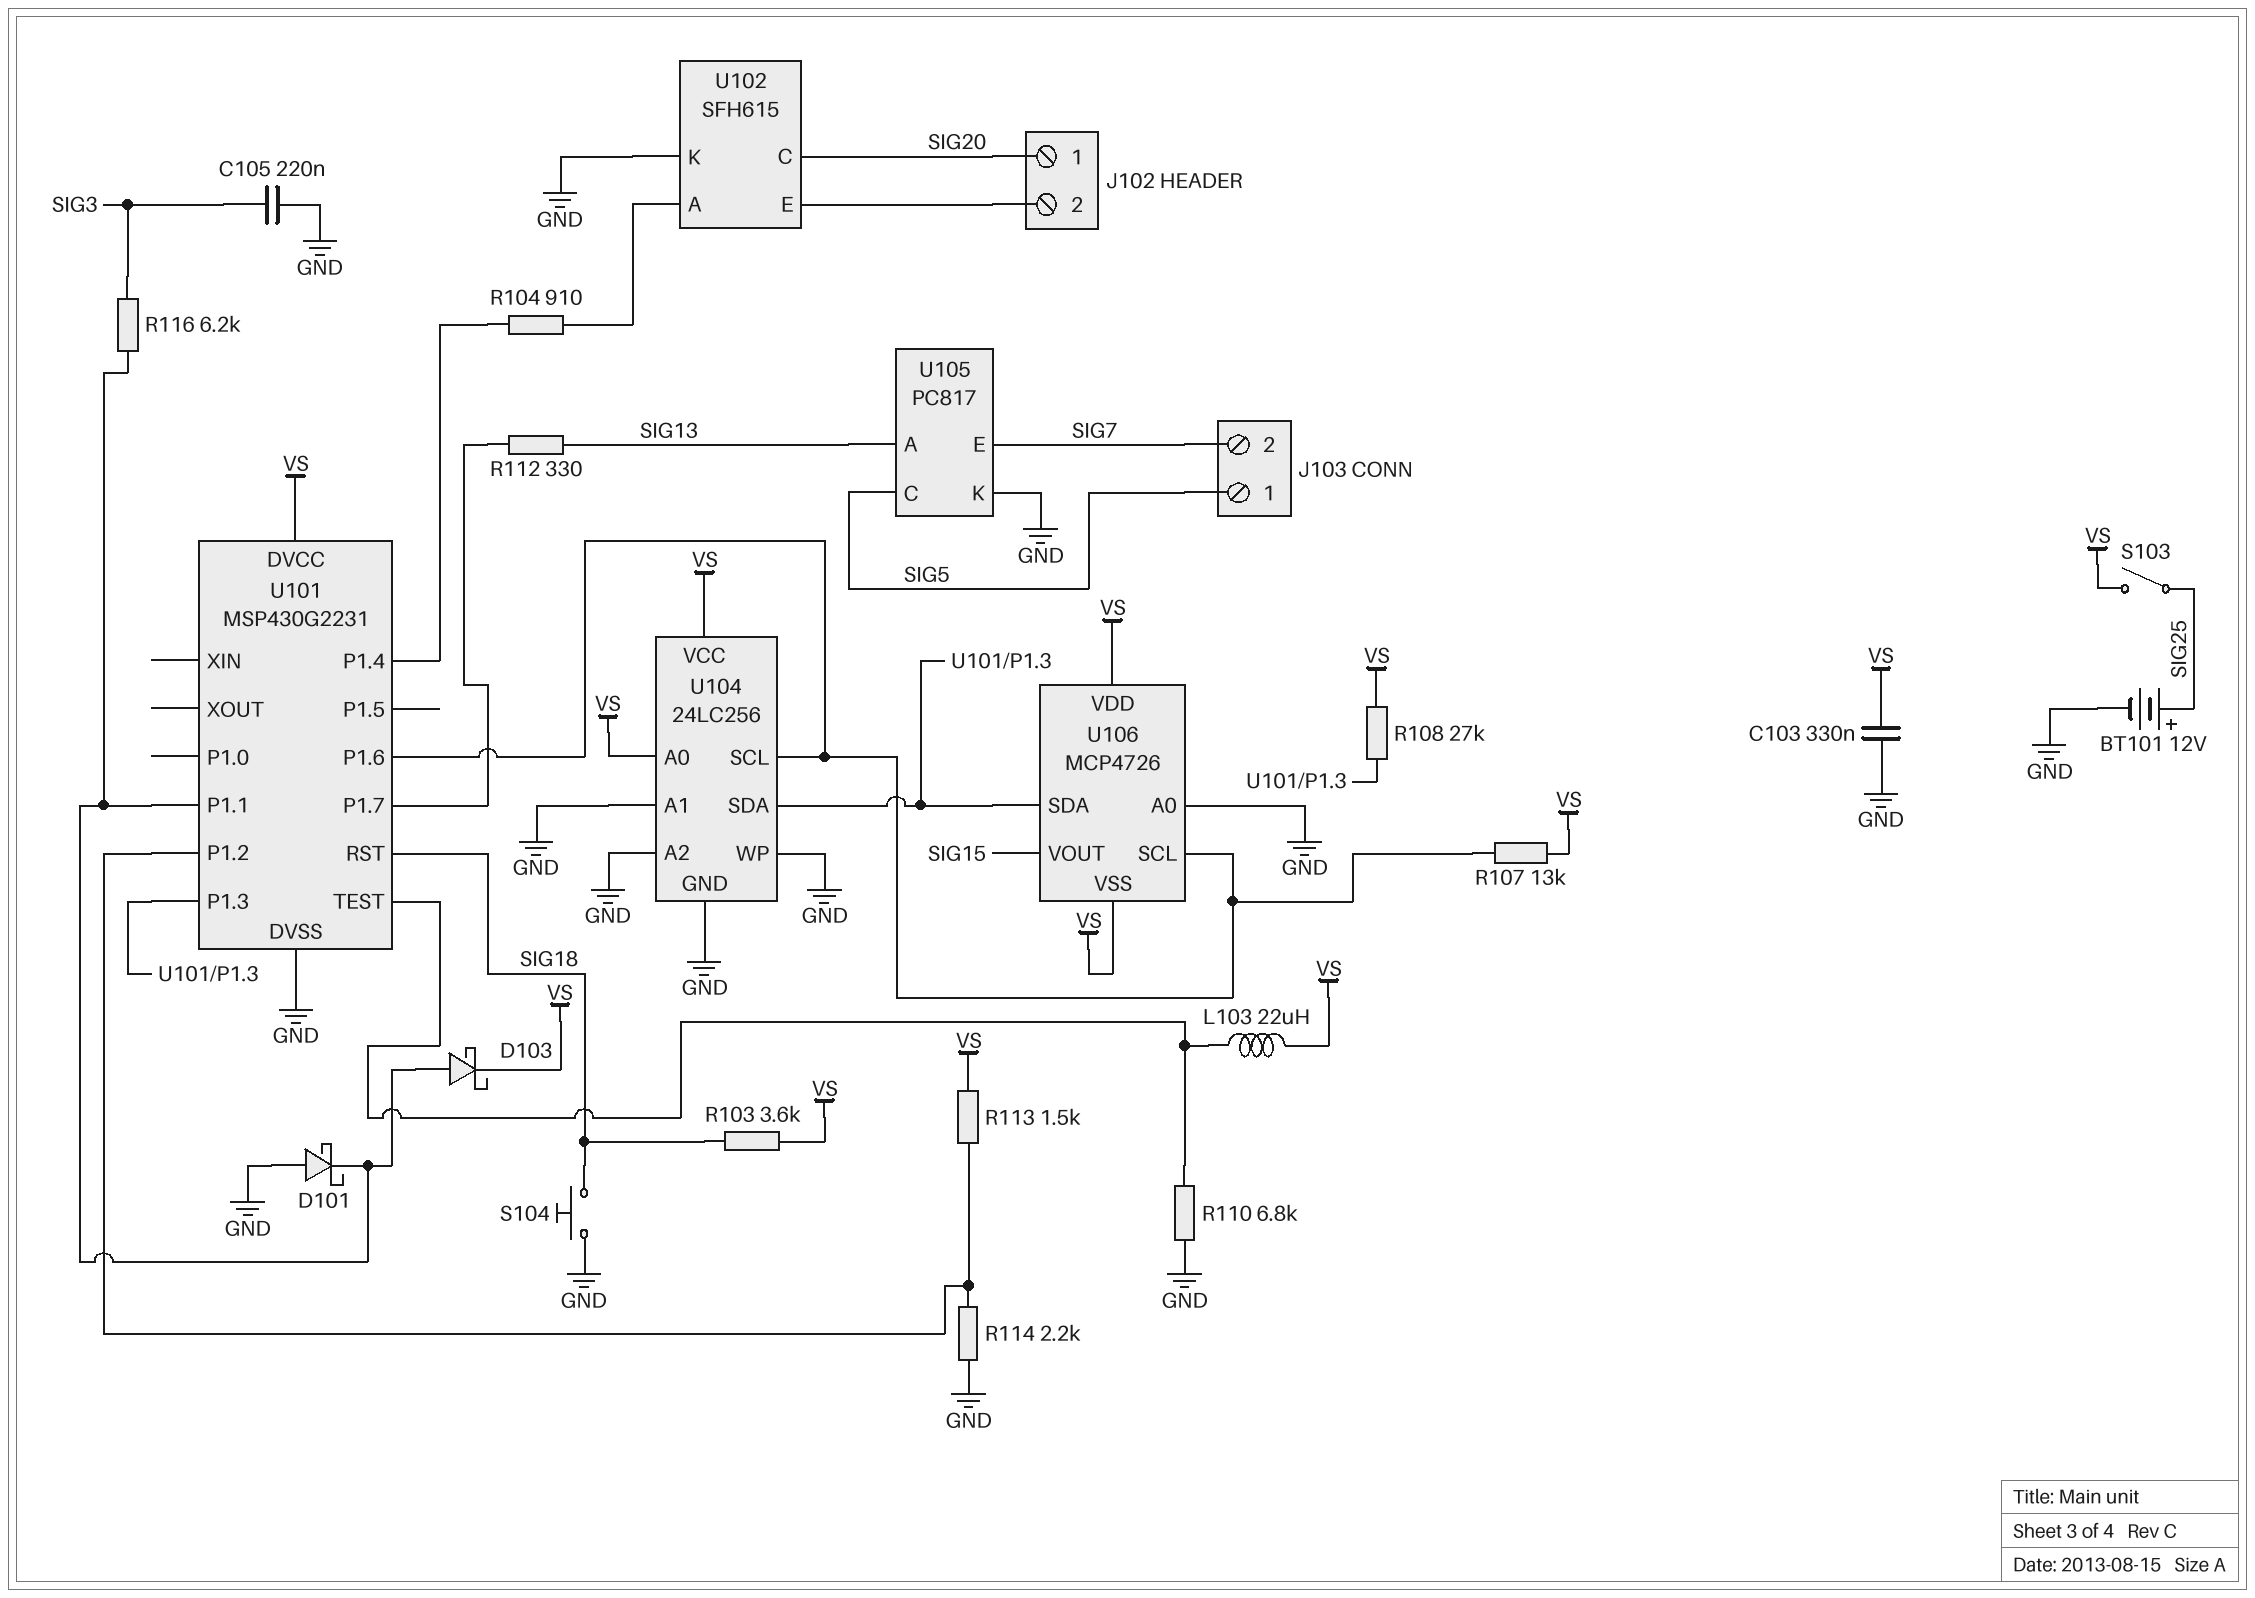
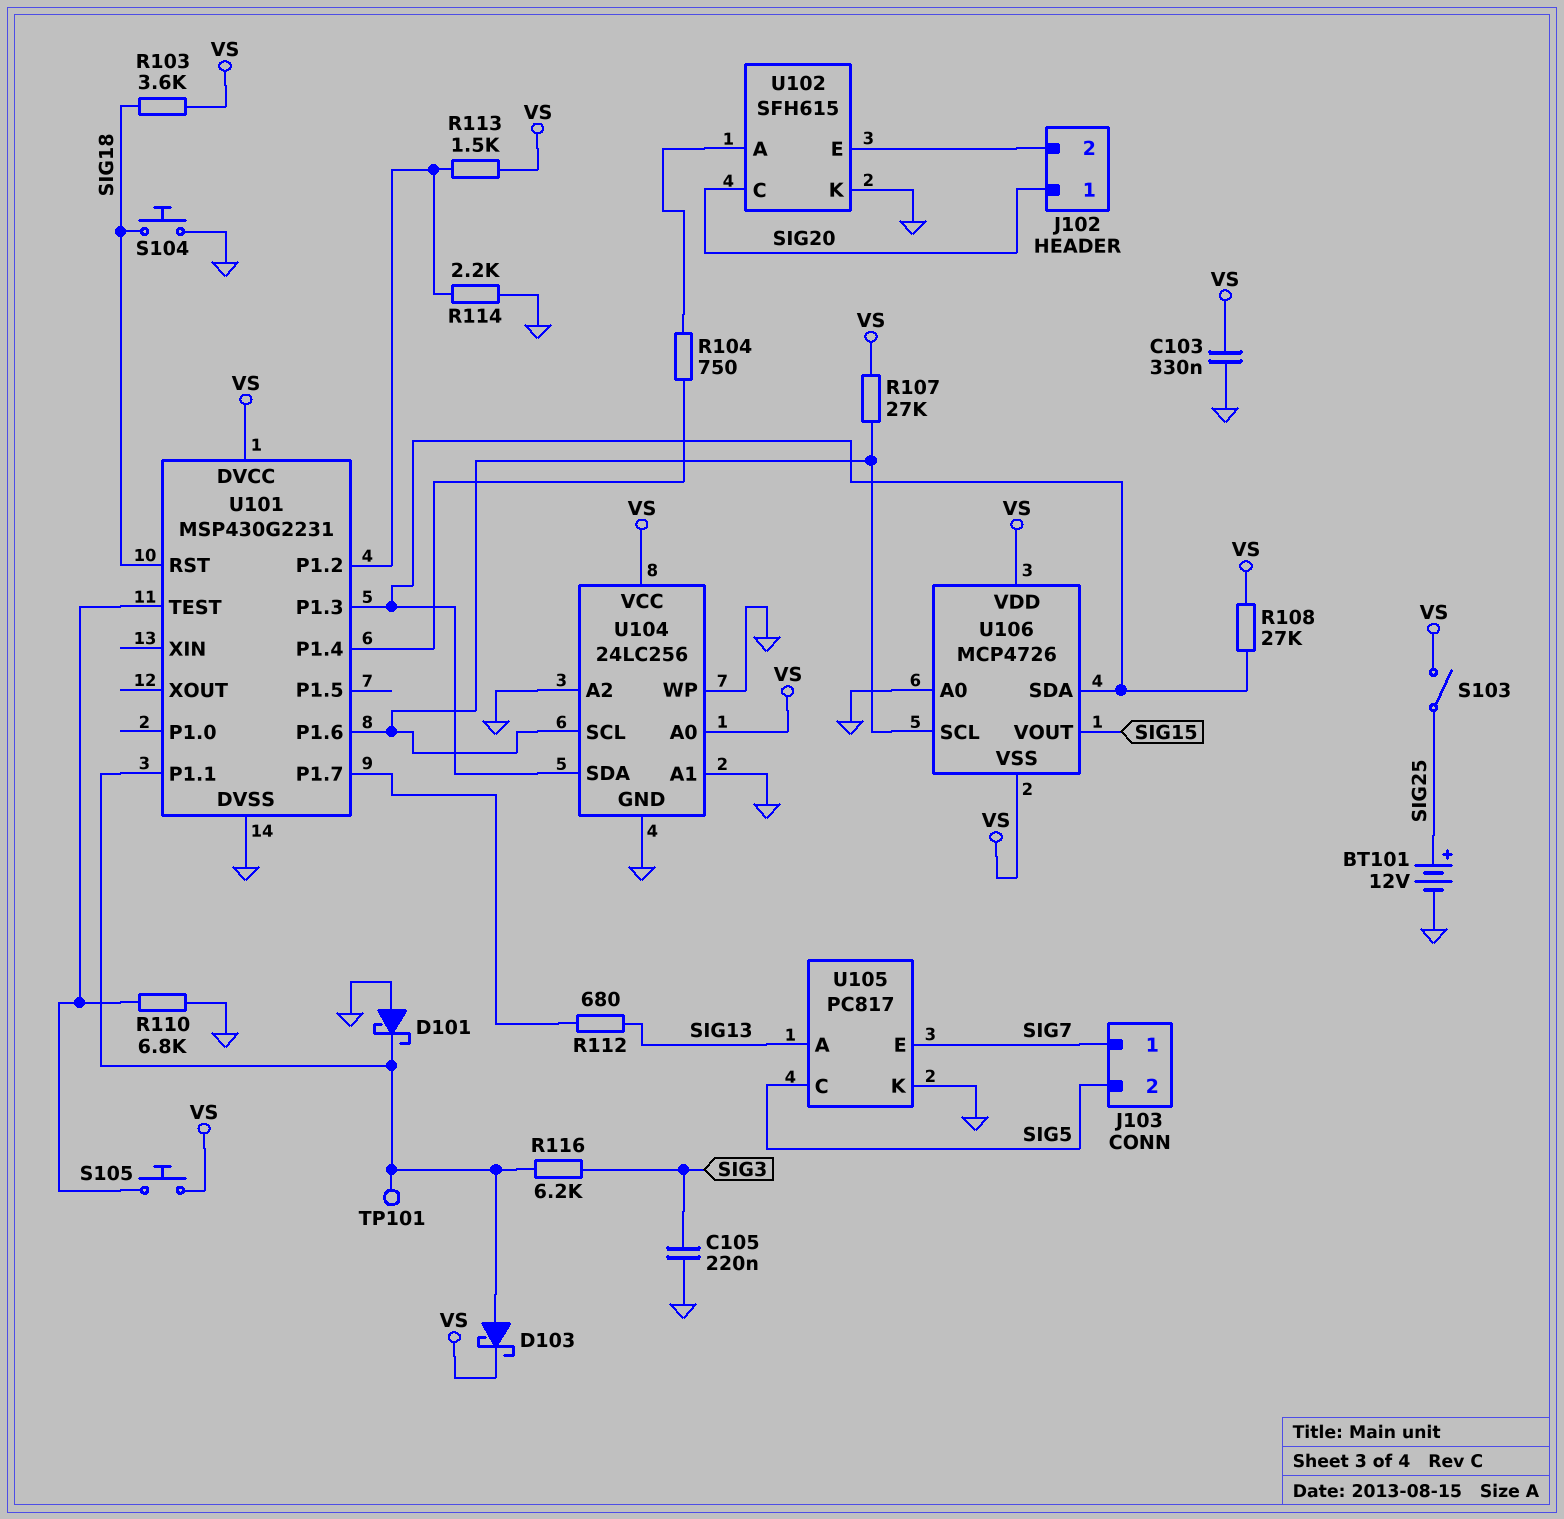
J103 pin 1: SIG5 -> SIG7
J103 pin 2: SIG7 -> SIG5
L103: 22uH (U101/TEST, VS) -> none
R104: 910 (U101/P1.4, U102/A) -> 750 (U101/P1.4, U102/A)
R107: 13k (U101/P1.6, VS) -> 27k (U101/P1.6, VS)
R112: 330 (SIG13, U101/P1.7) -> 680 (SIG13, U101/P1.7)
S105: none -> button (U101/TEST, VS)
TP101: none -> test point (U101/P1.1)

